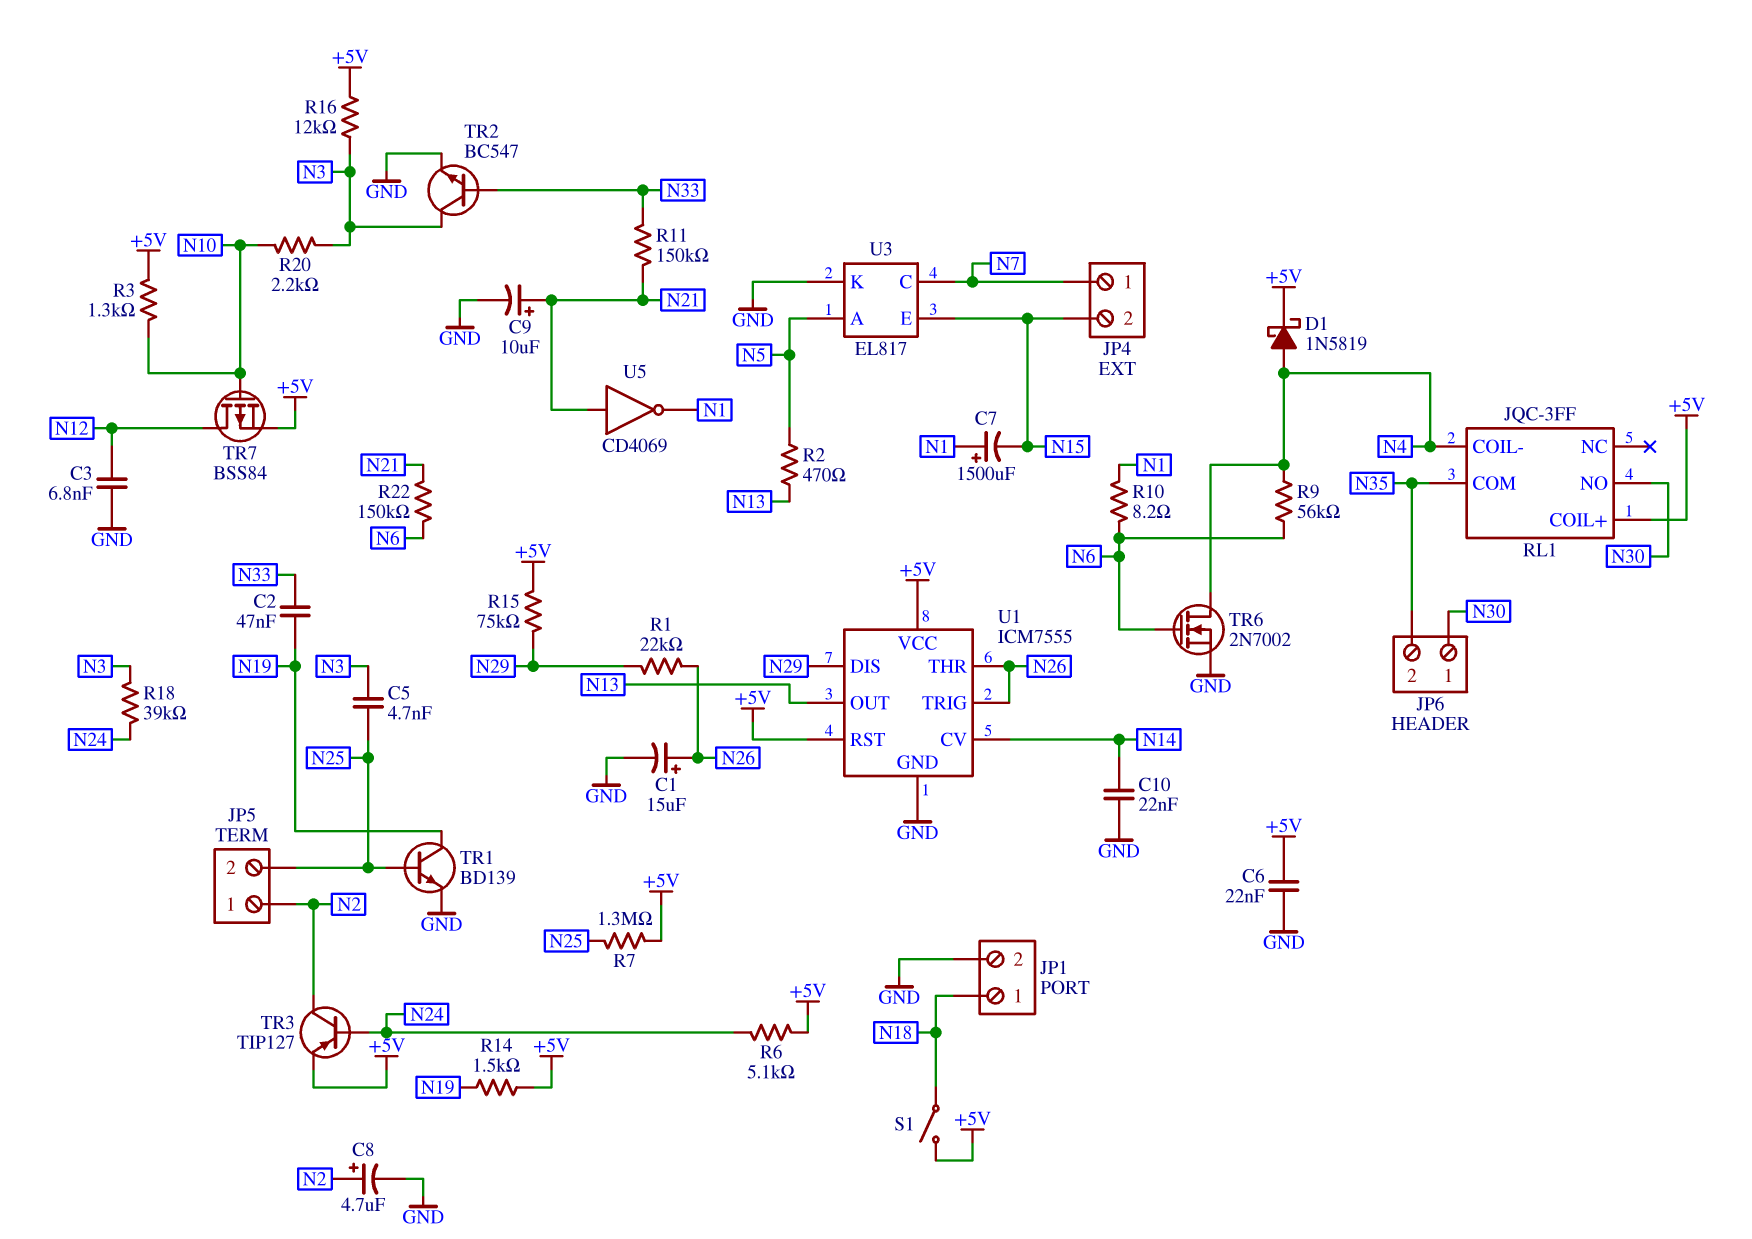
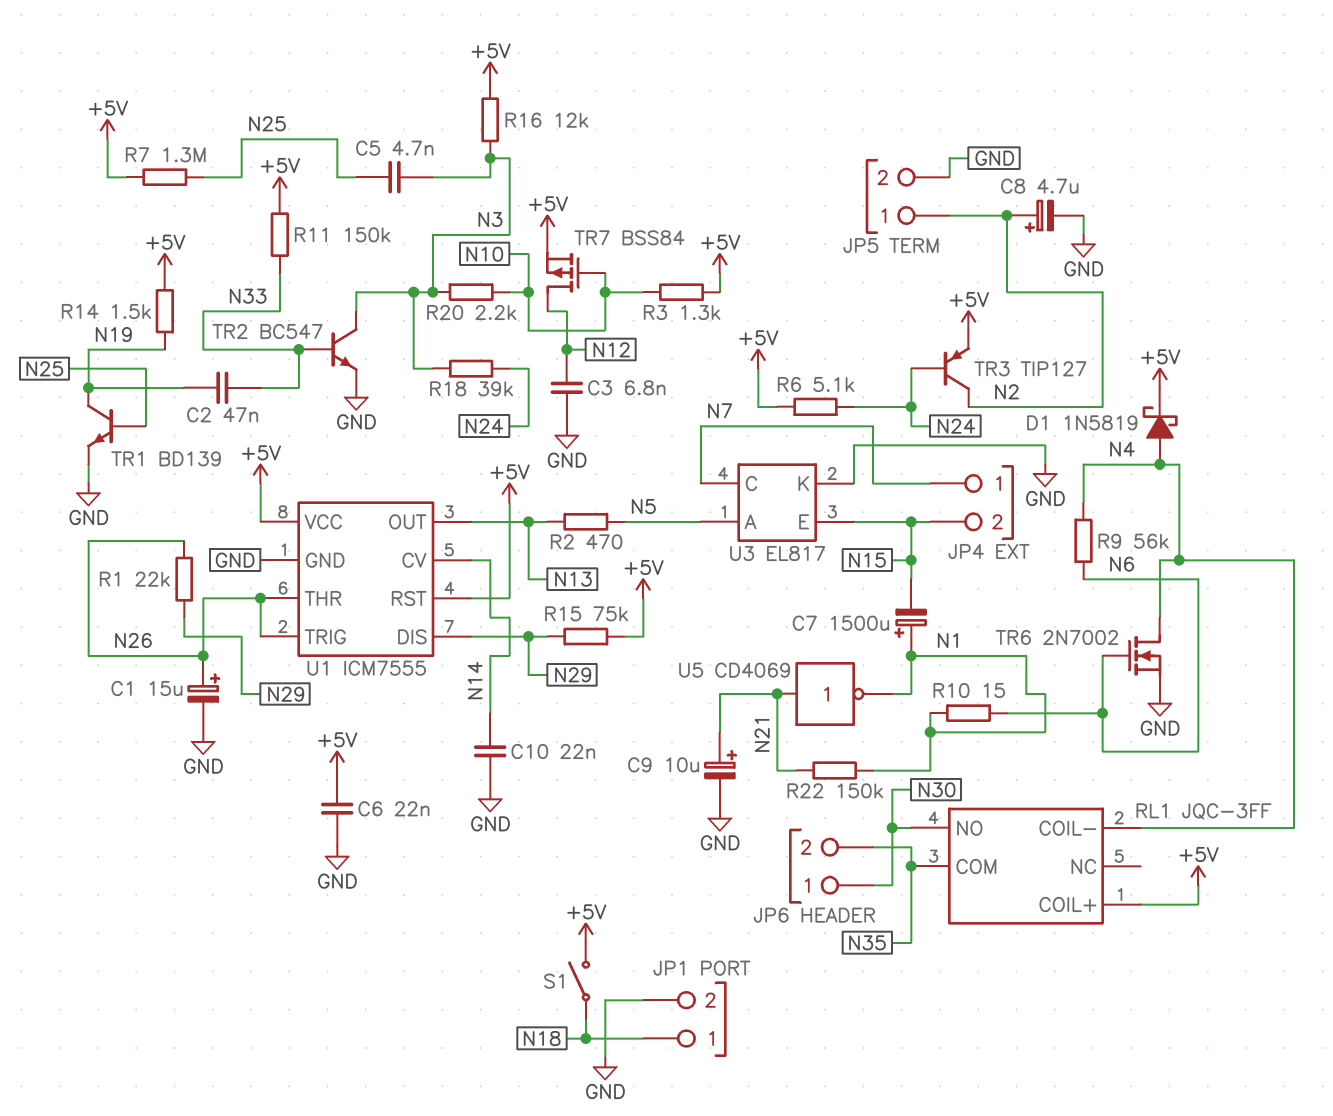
JP5 pin 2: N25 -> GND
R10: 8.2 (N1, N6) -> 15 (N1, N6)
R11: 150k (N21, N33) -> 150k (+5V, N33)
R22: 150k (N6, N21) -> 150k (N1, N21)

